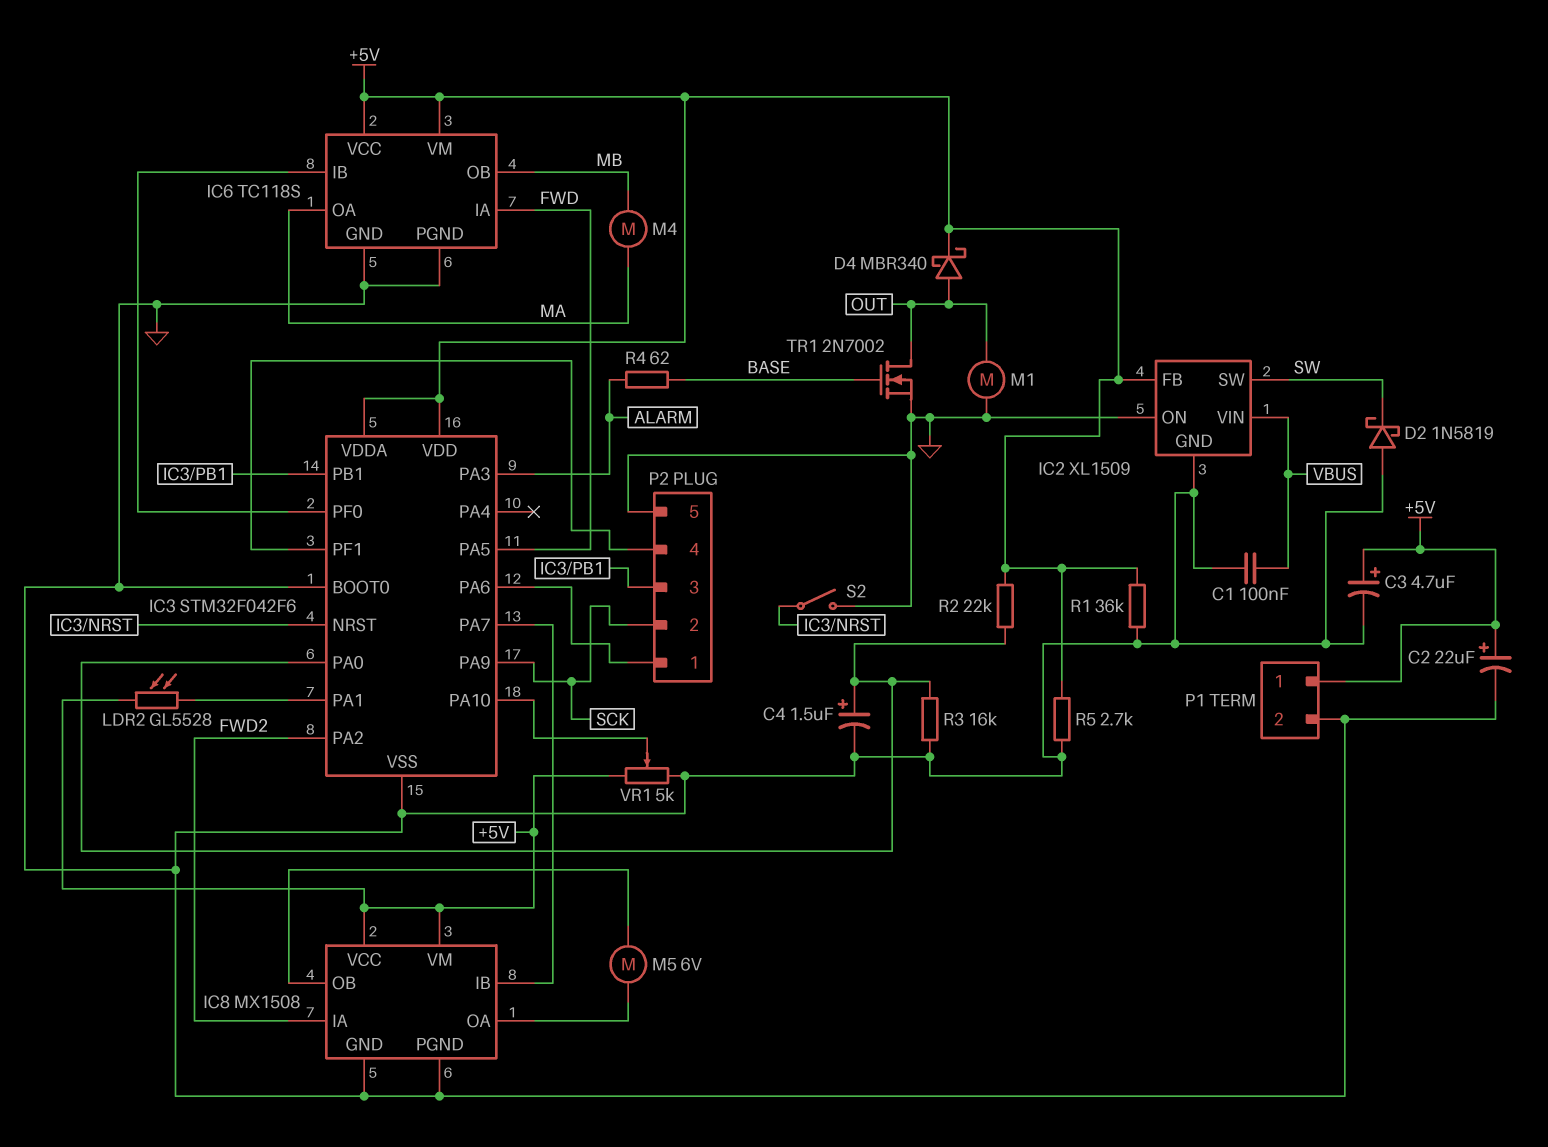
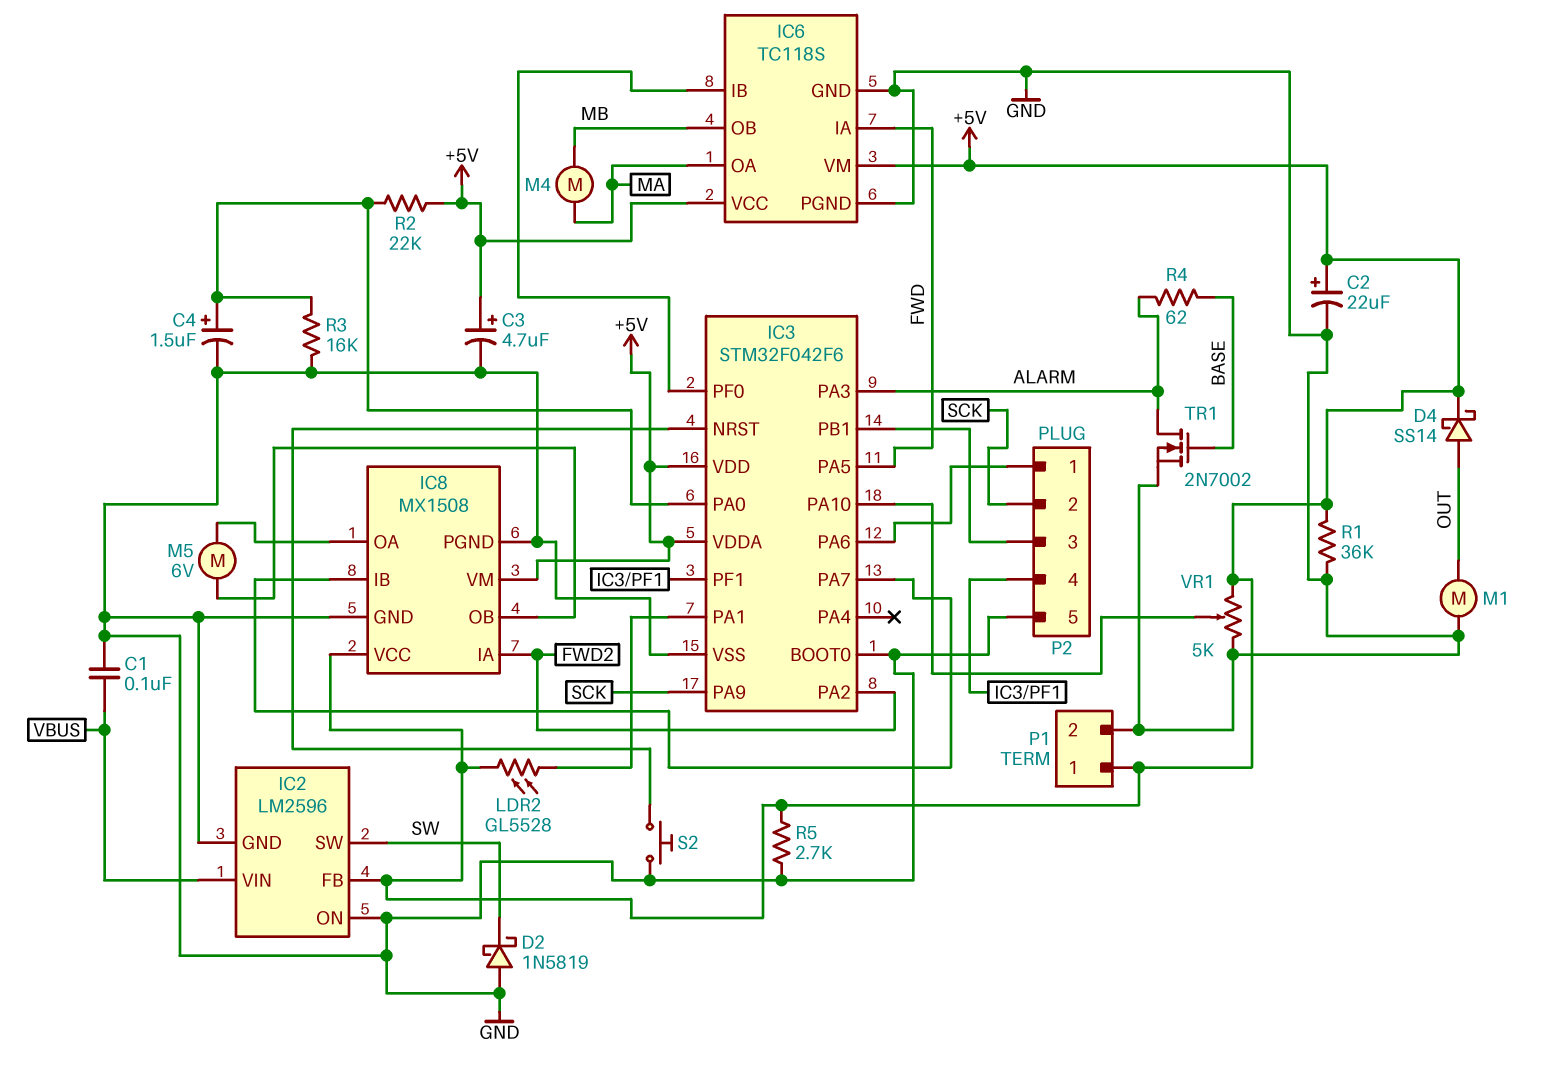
D4: schottky MBR340 (A OUT, K +5V) -> schottky SS14 (A OUT, K +5V)
IC2: XL1509 -> LM2596
S2: switch (GND, IC3/NRST) -> button (GND, IC3/NRST)
TR1: NMOS 2N7002 (G BASE, D OUT, S GND) -> NMOS 2N7002 (G BASE, D ALARM, S GND)

